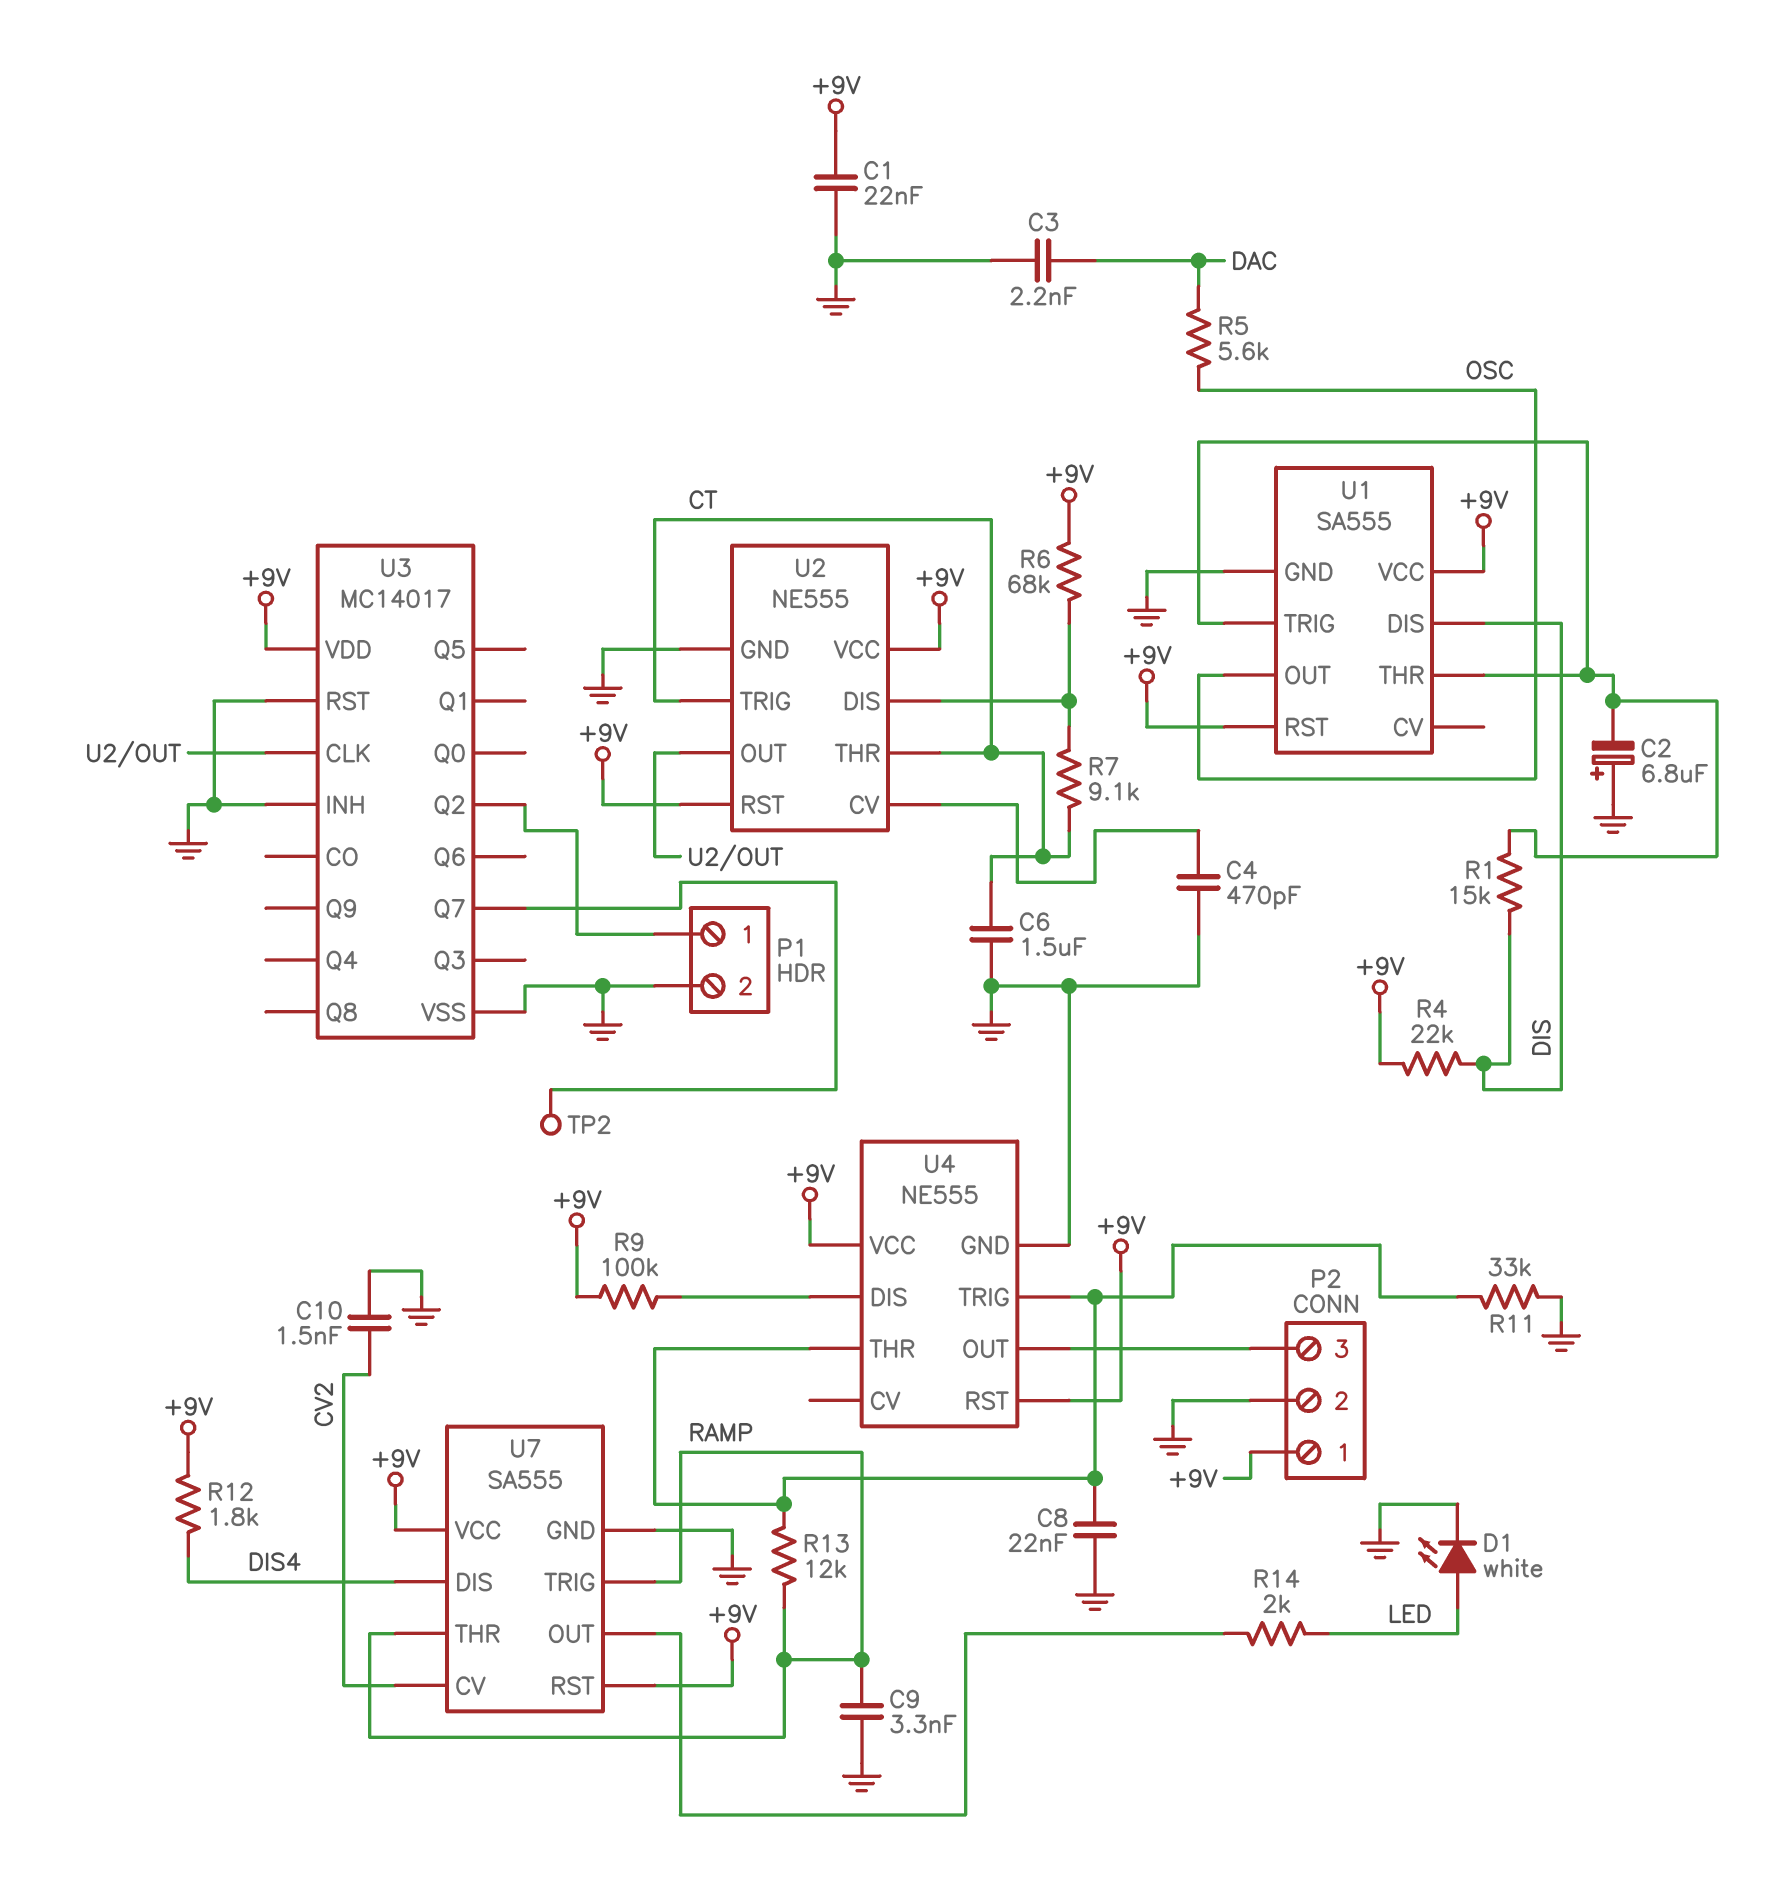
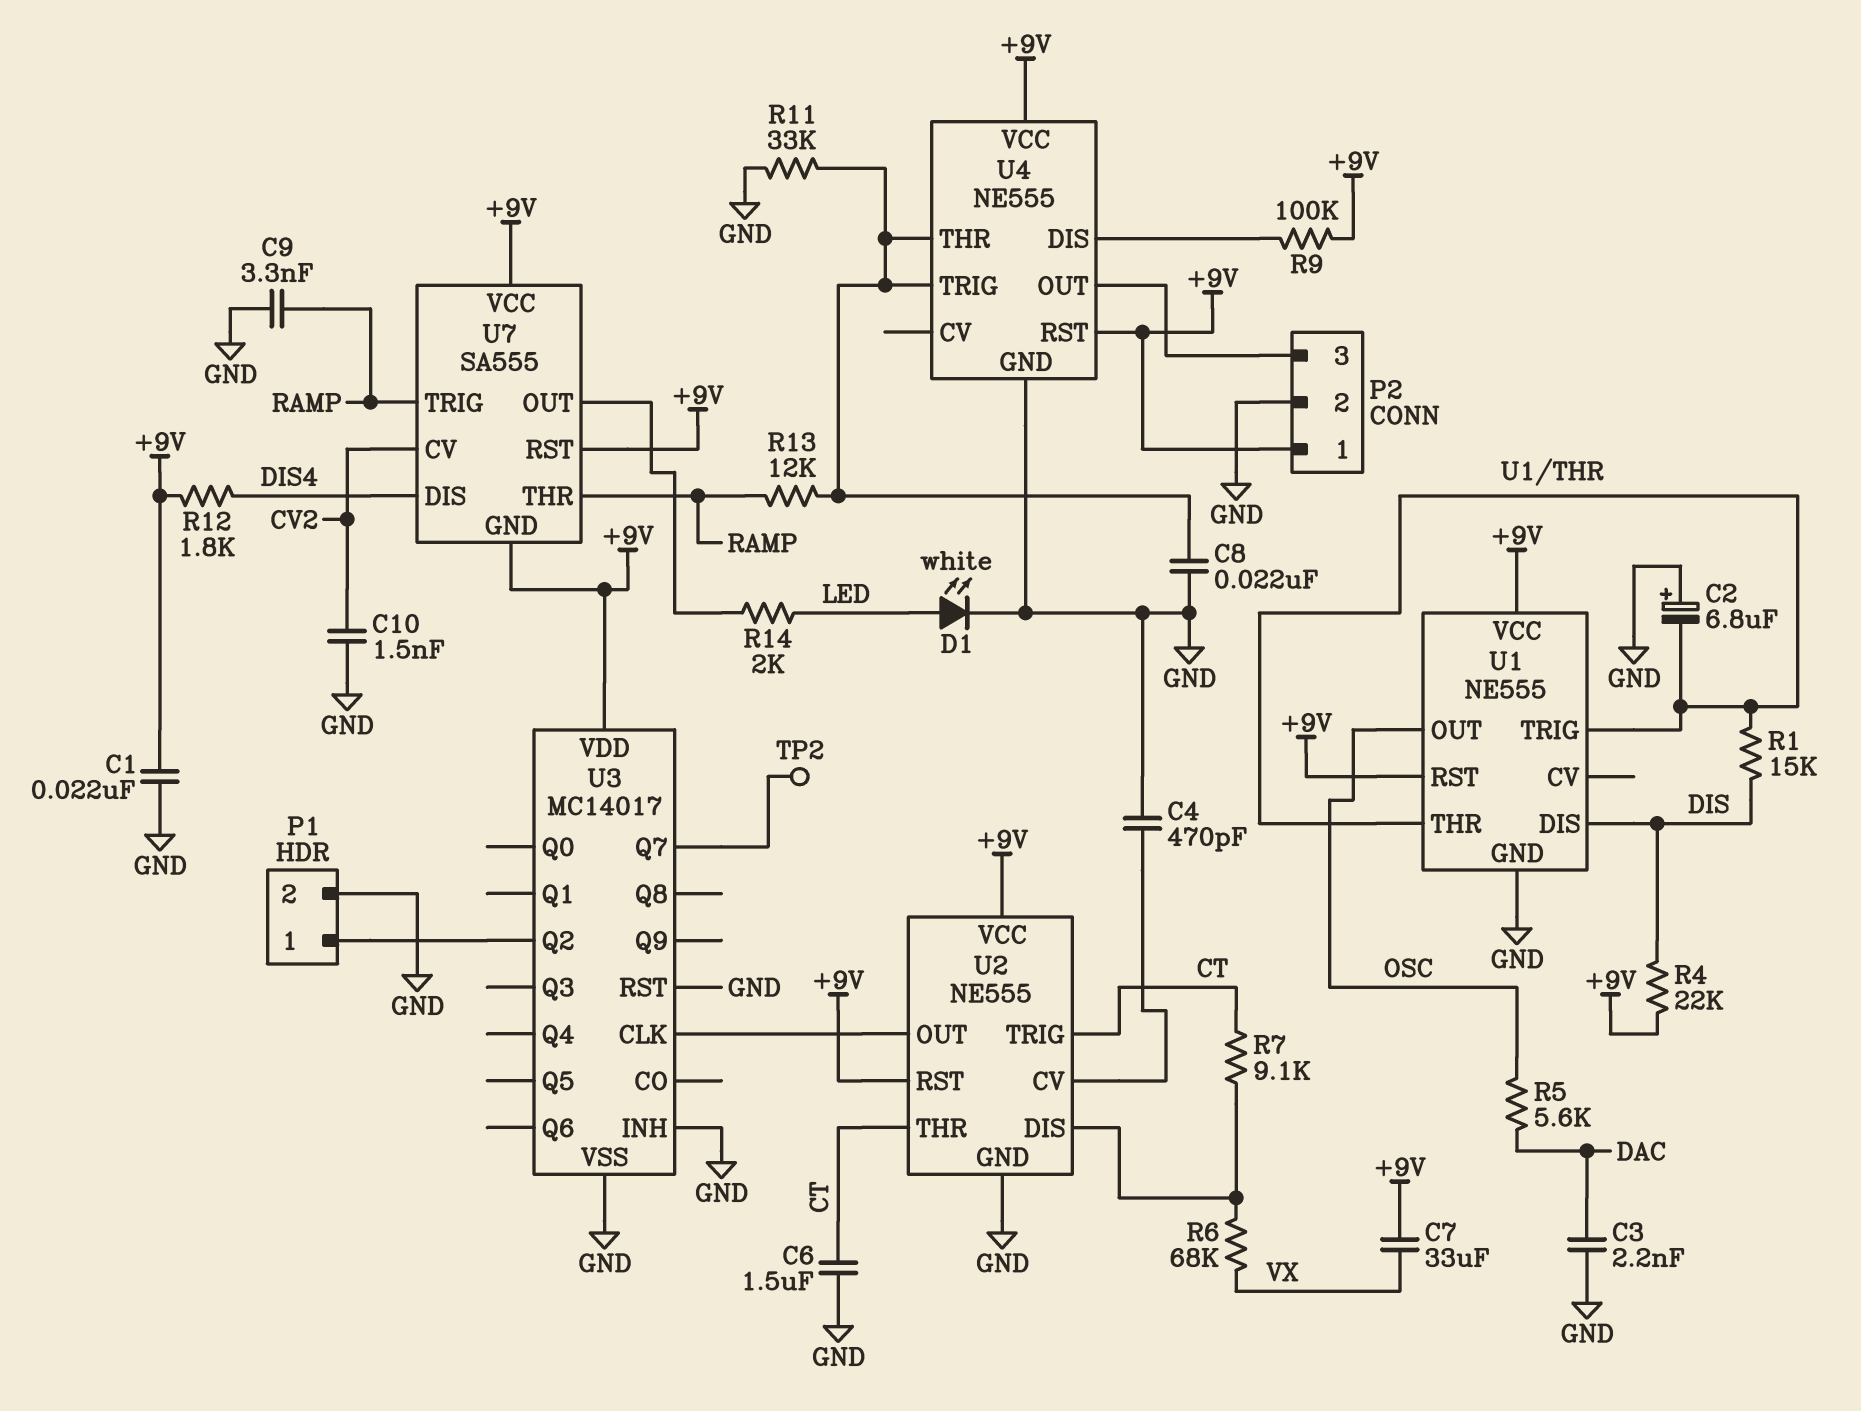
C7: none -> 33uF (+9V, VX)
R6: 68k (+9V, U2/DIS) -> 68k (U2/DIS, VX)
U1: SA555 -> NE555
U7 pin GND: GND -> +9V

